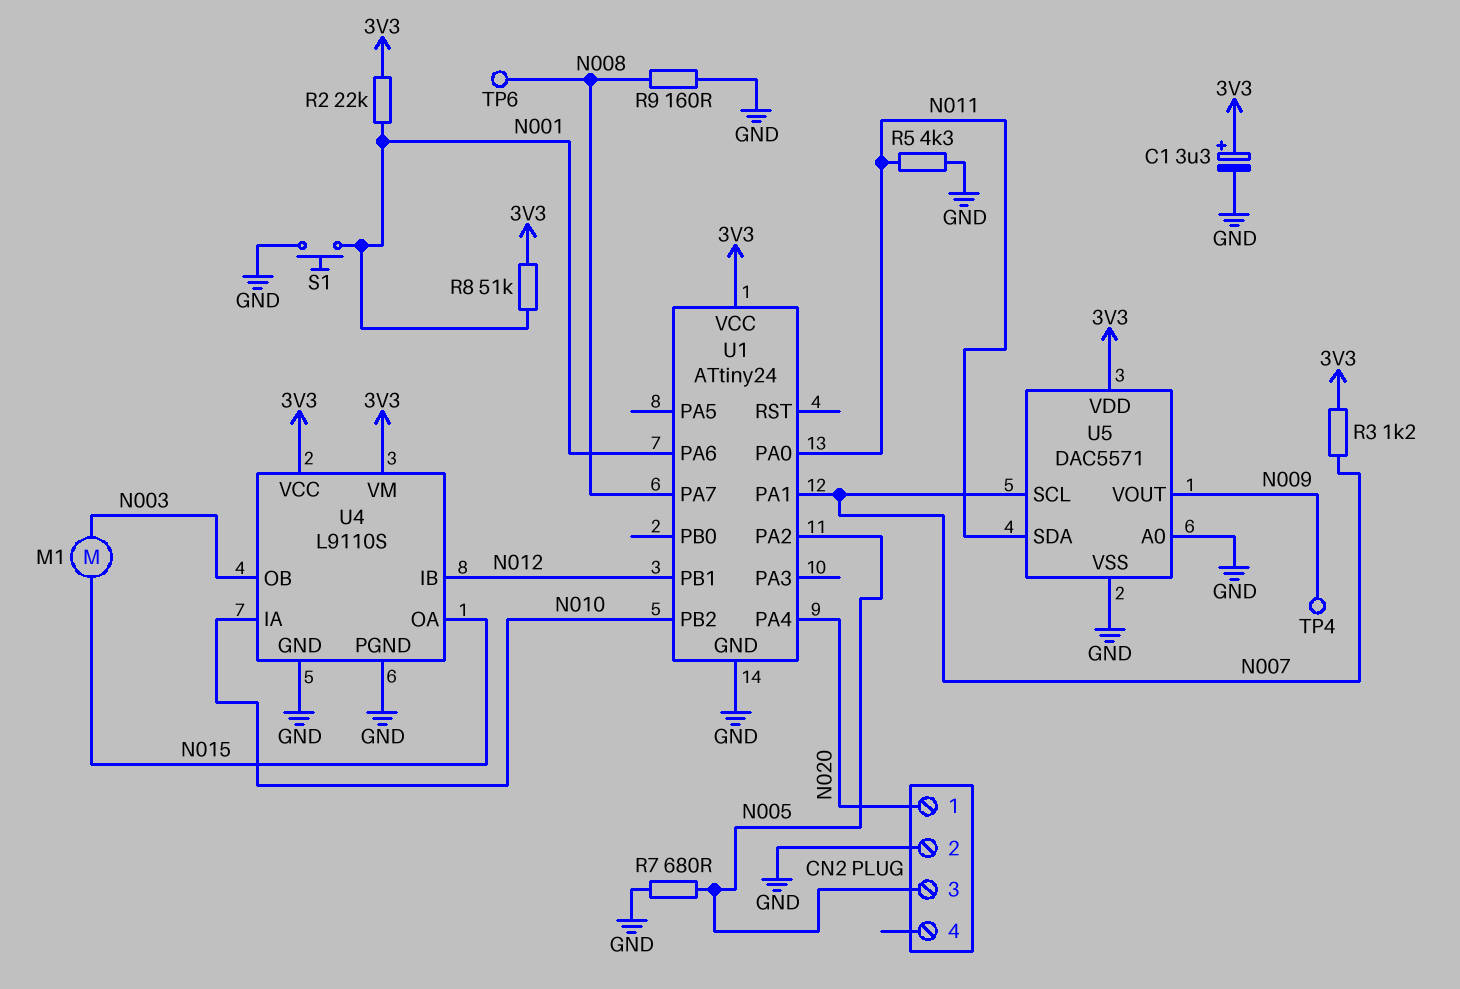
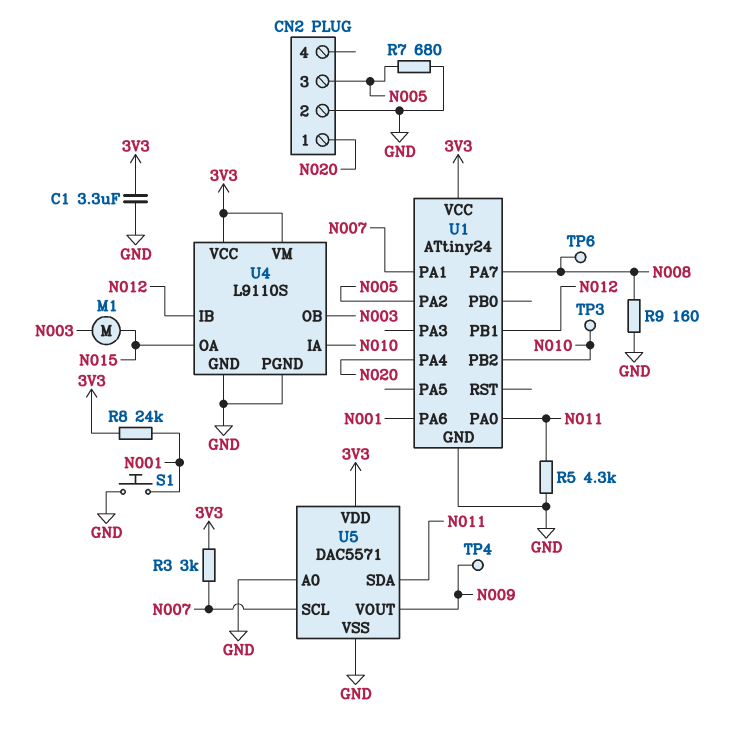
C1: 3.3uF (plus 3V3, minus GND) -> 3.3uF (3V3, GND)
R2: 22k (3V3, N001) -> none
R3: 1.2k (3V3, N007) -> 3k (3V3, N007)
R8: 51k (3V3, N001) -> 24k (3V3, N001)
TP3: none -> test point (N010)

